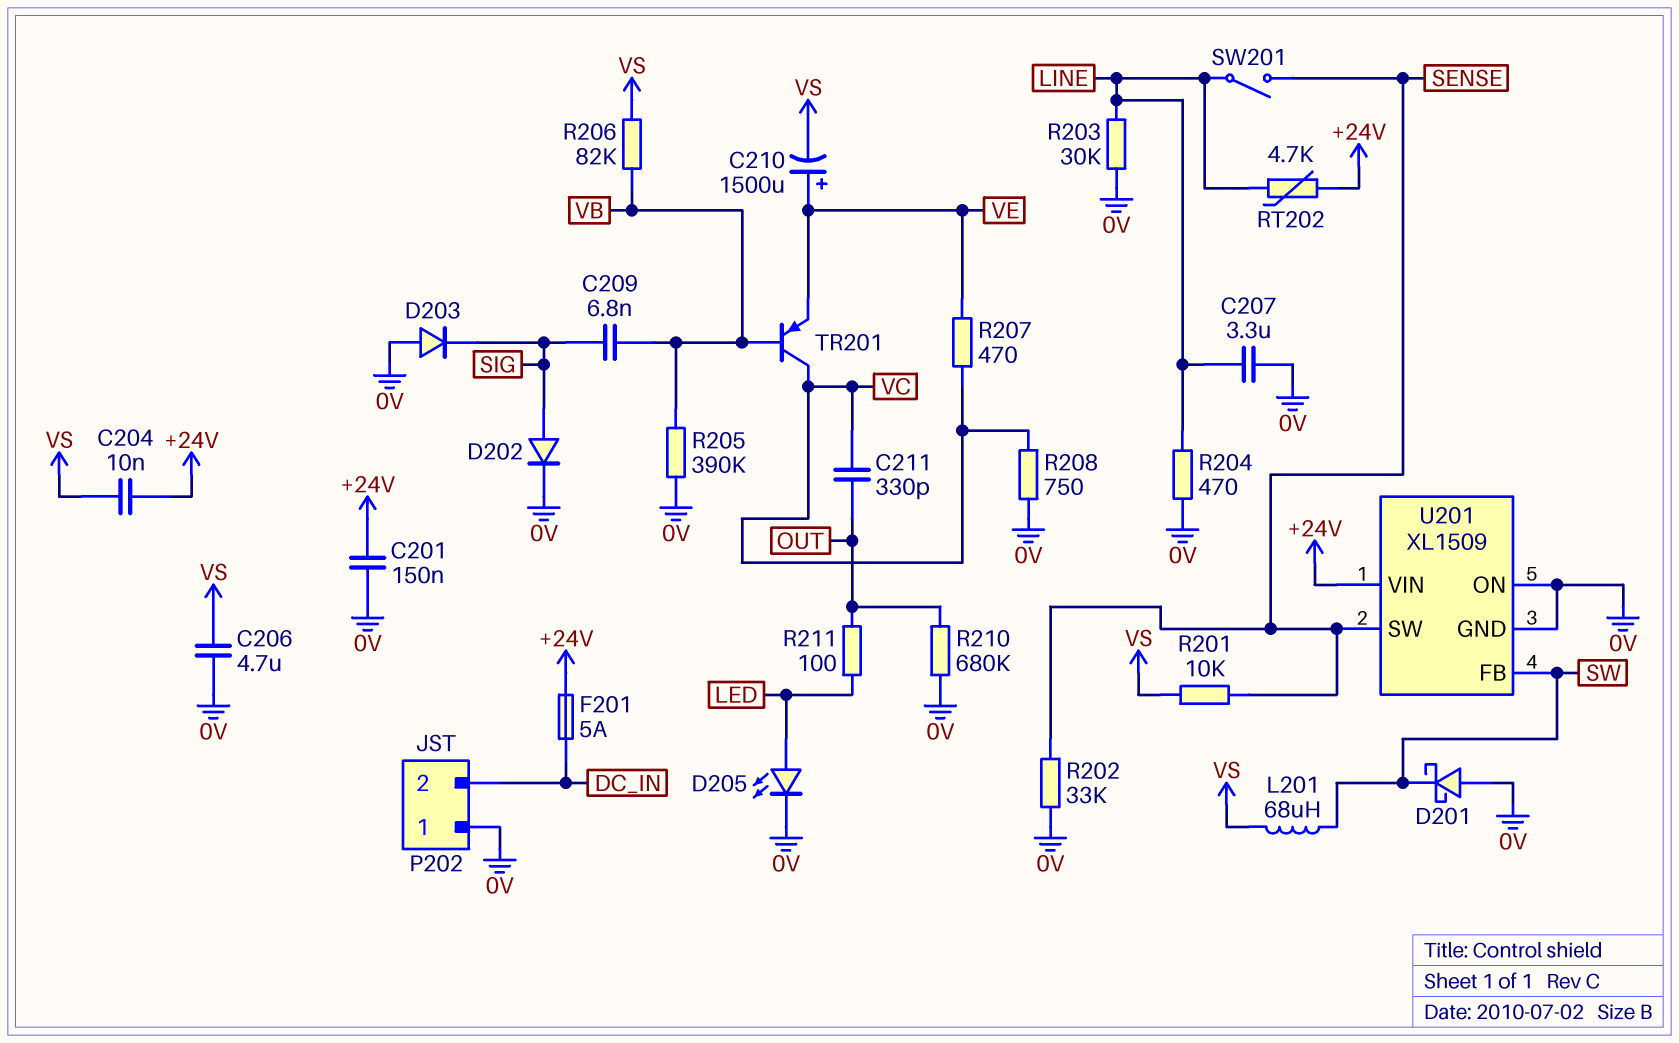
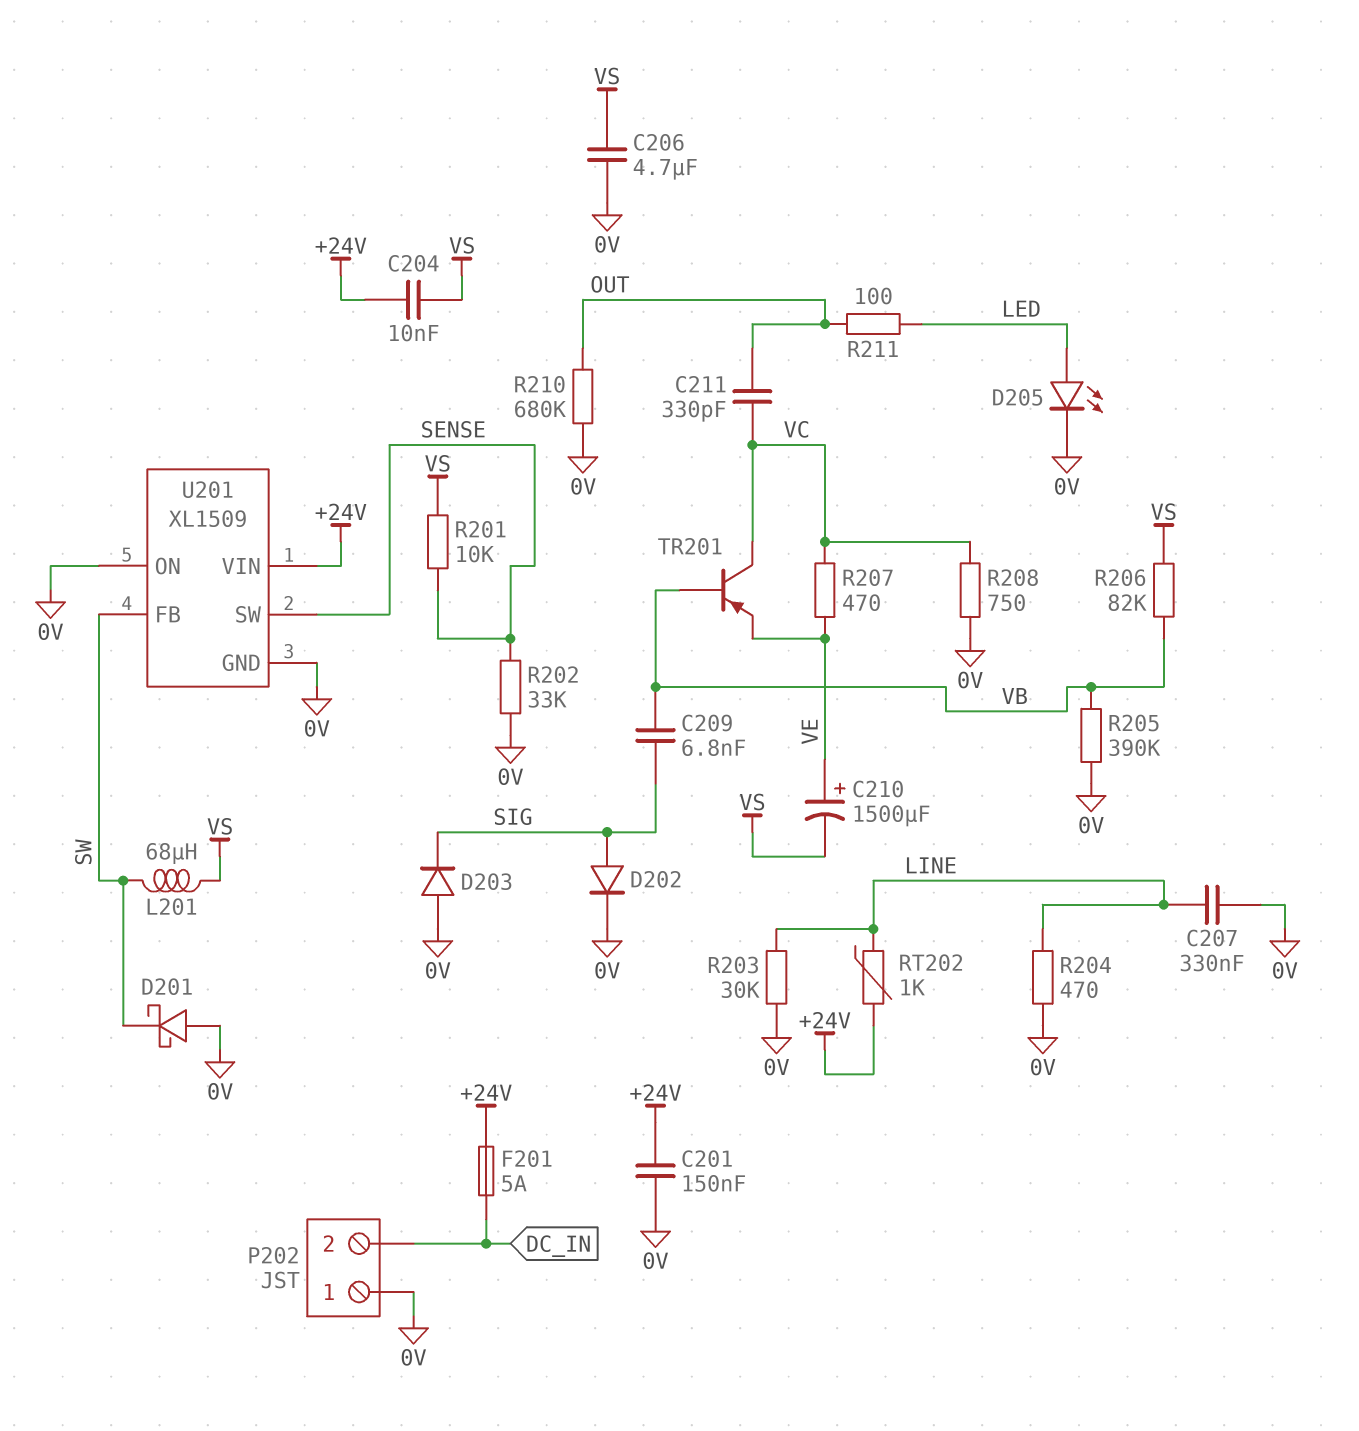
C207: 3.3uF (0V, LINE) -> 330nF (0V, LINE)
RT202: 4.7k (+24V, LINE) -> 1k (+24V, LINE)
SW201: switch (LINE, SENSE) -> none

